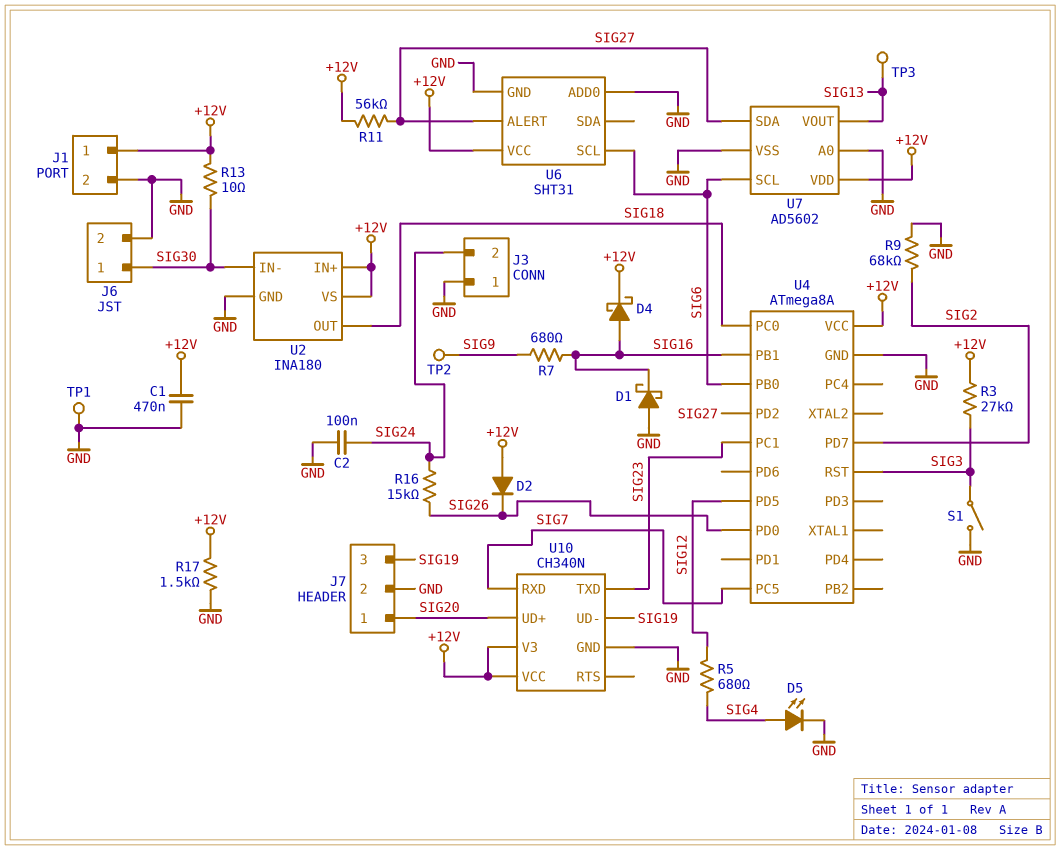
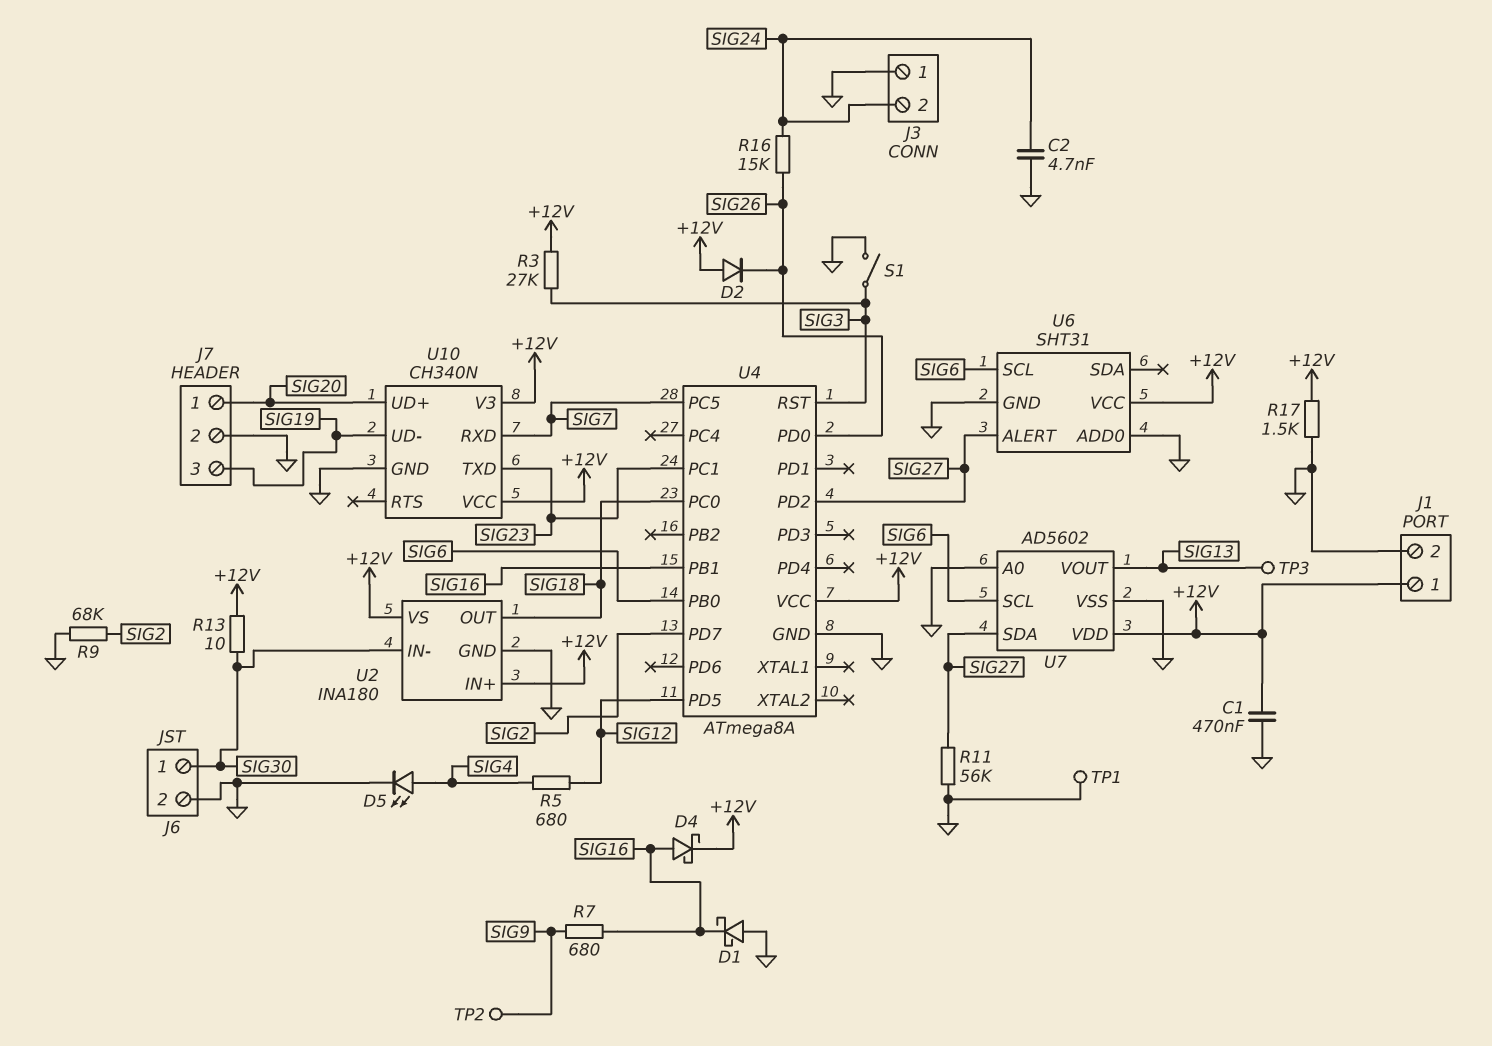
C2: 100nF (GND, SIG24) -> 4.7nF (GND, SIG24)
R11: 56k (+12V, SIG27) -> 56k (GND, SIG27)

